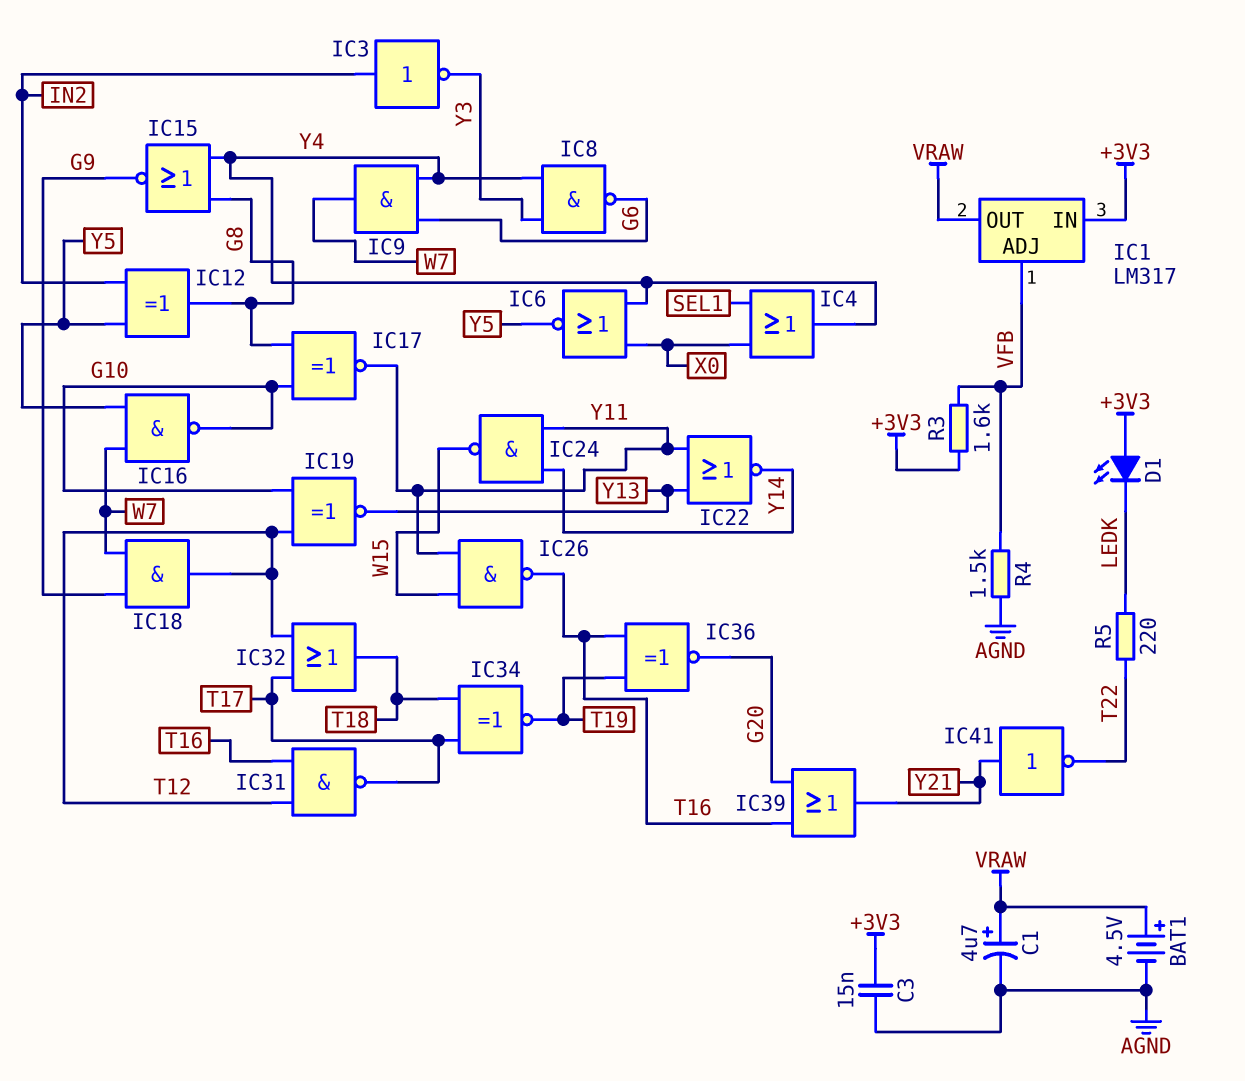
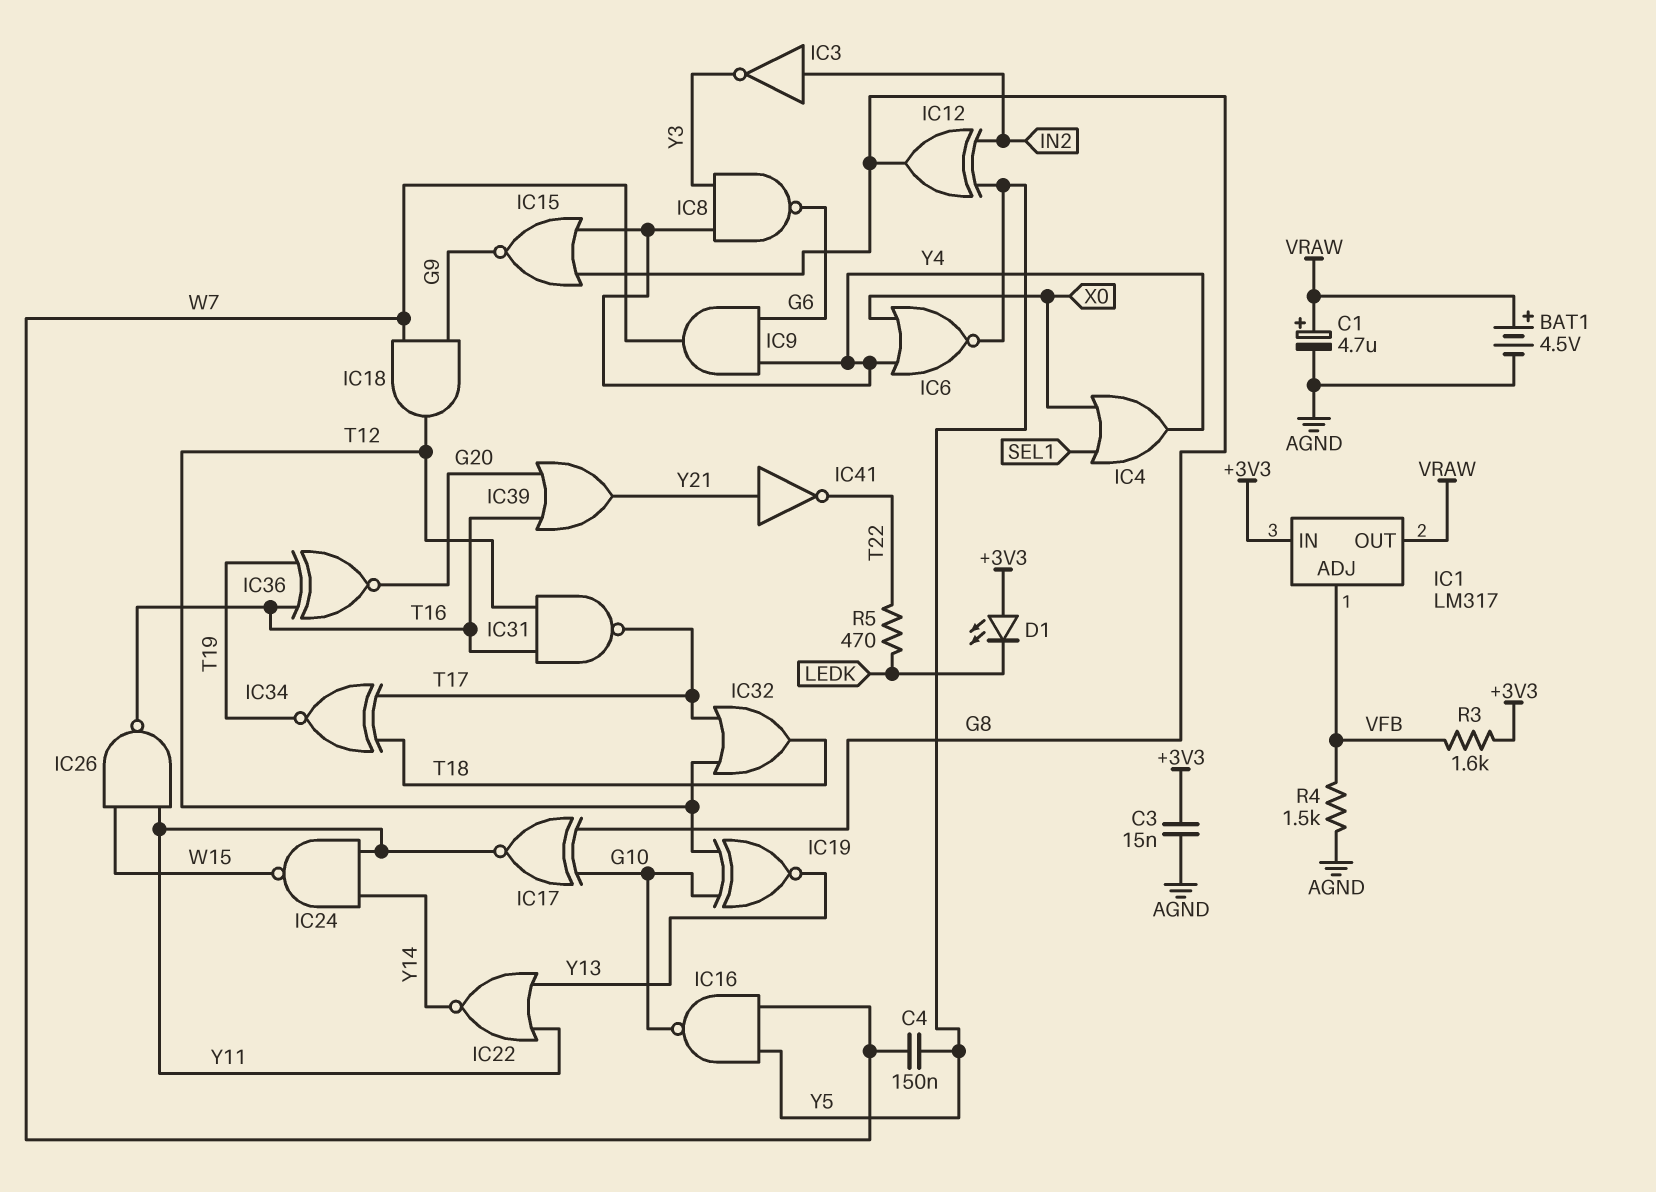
C4: none -> 150nF (W7, Y5)
R5: 220 (LEDK, T22) -> 470 (LEDK, T22)

